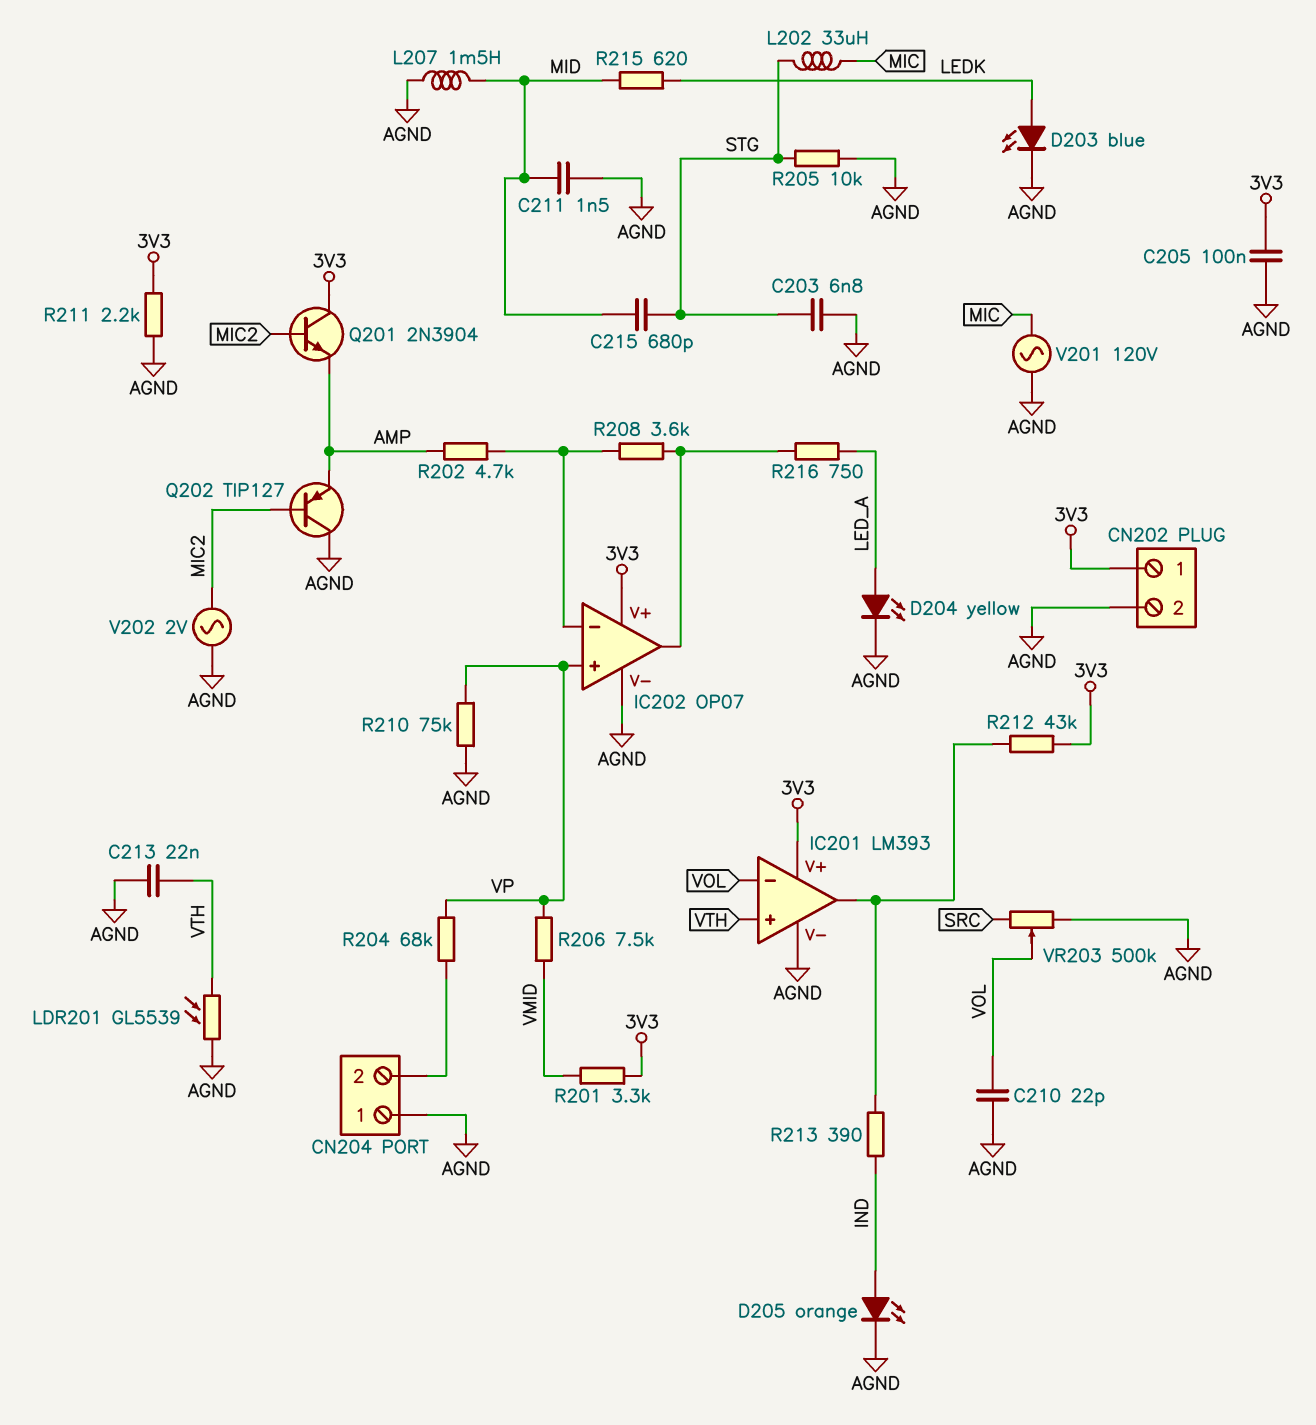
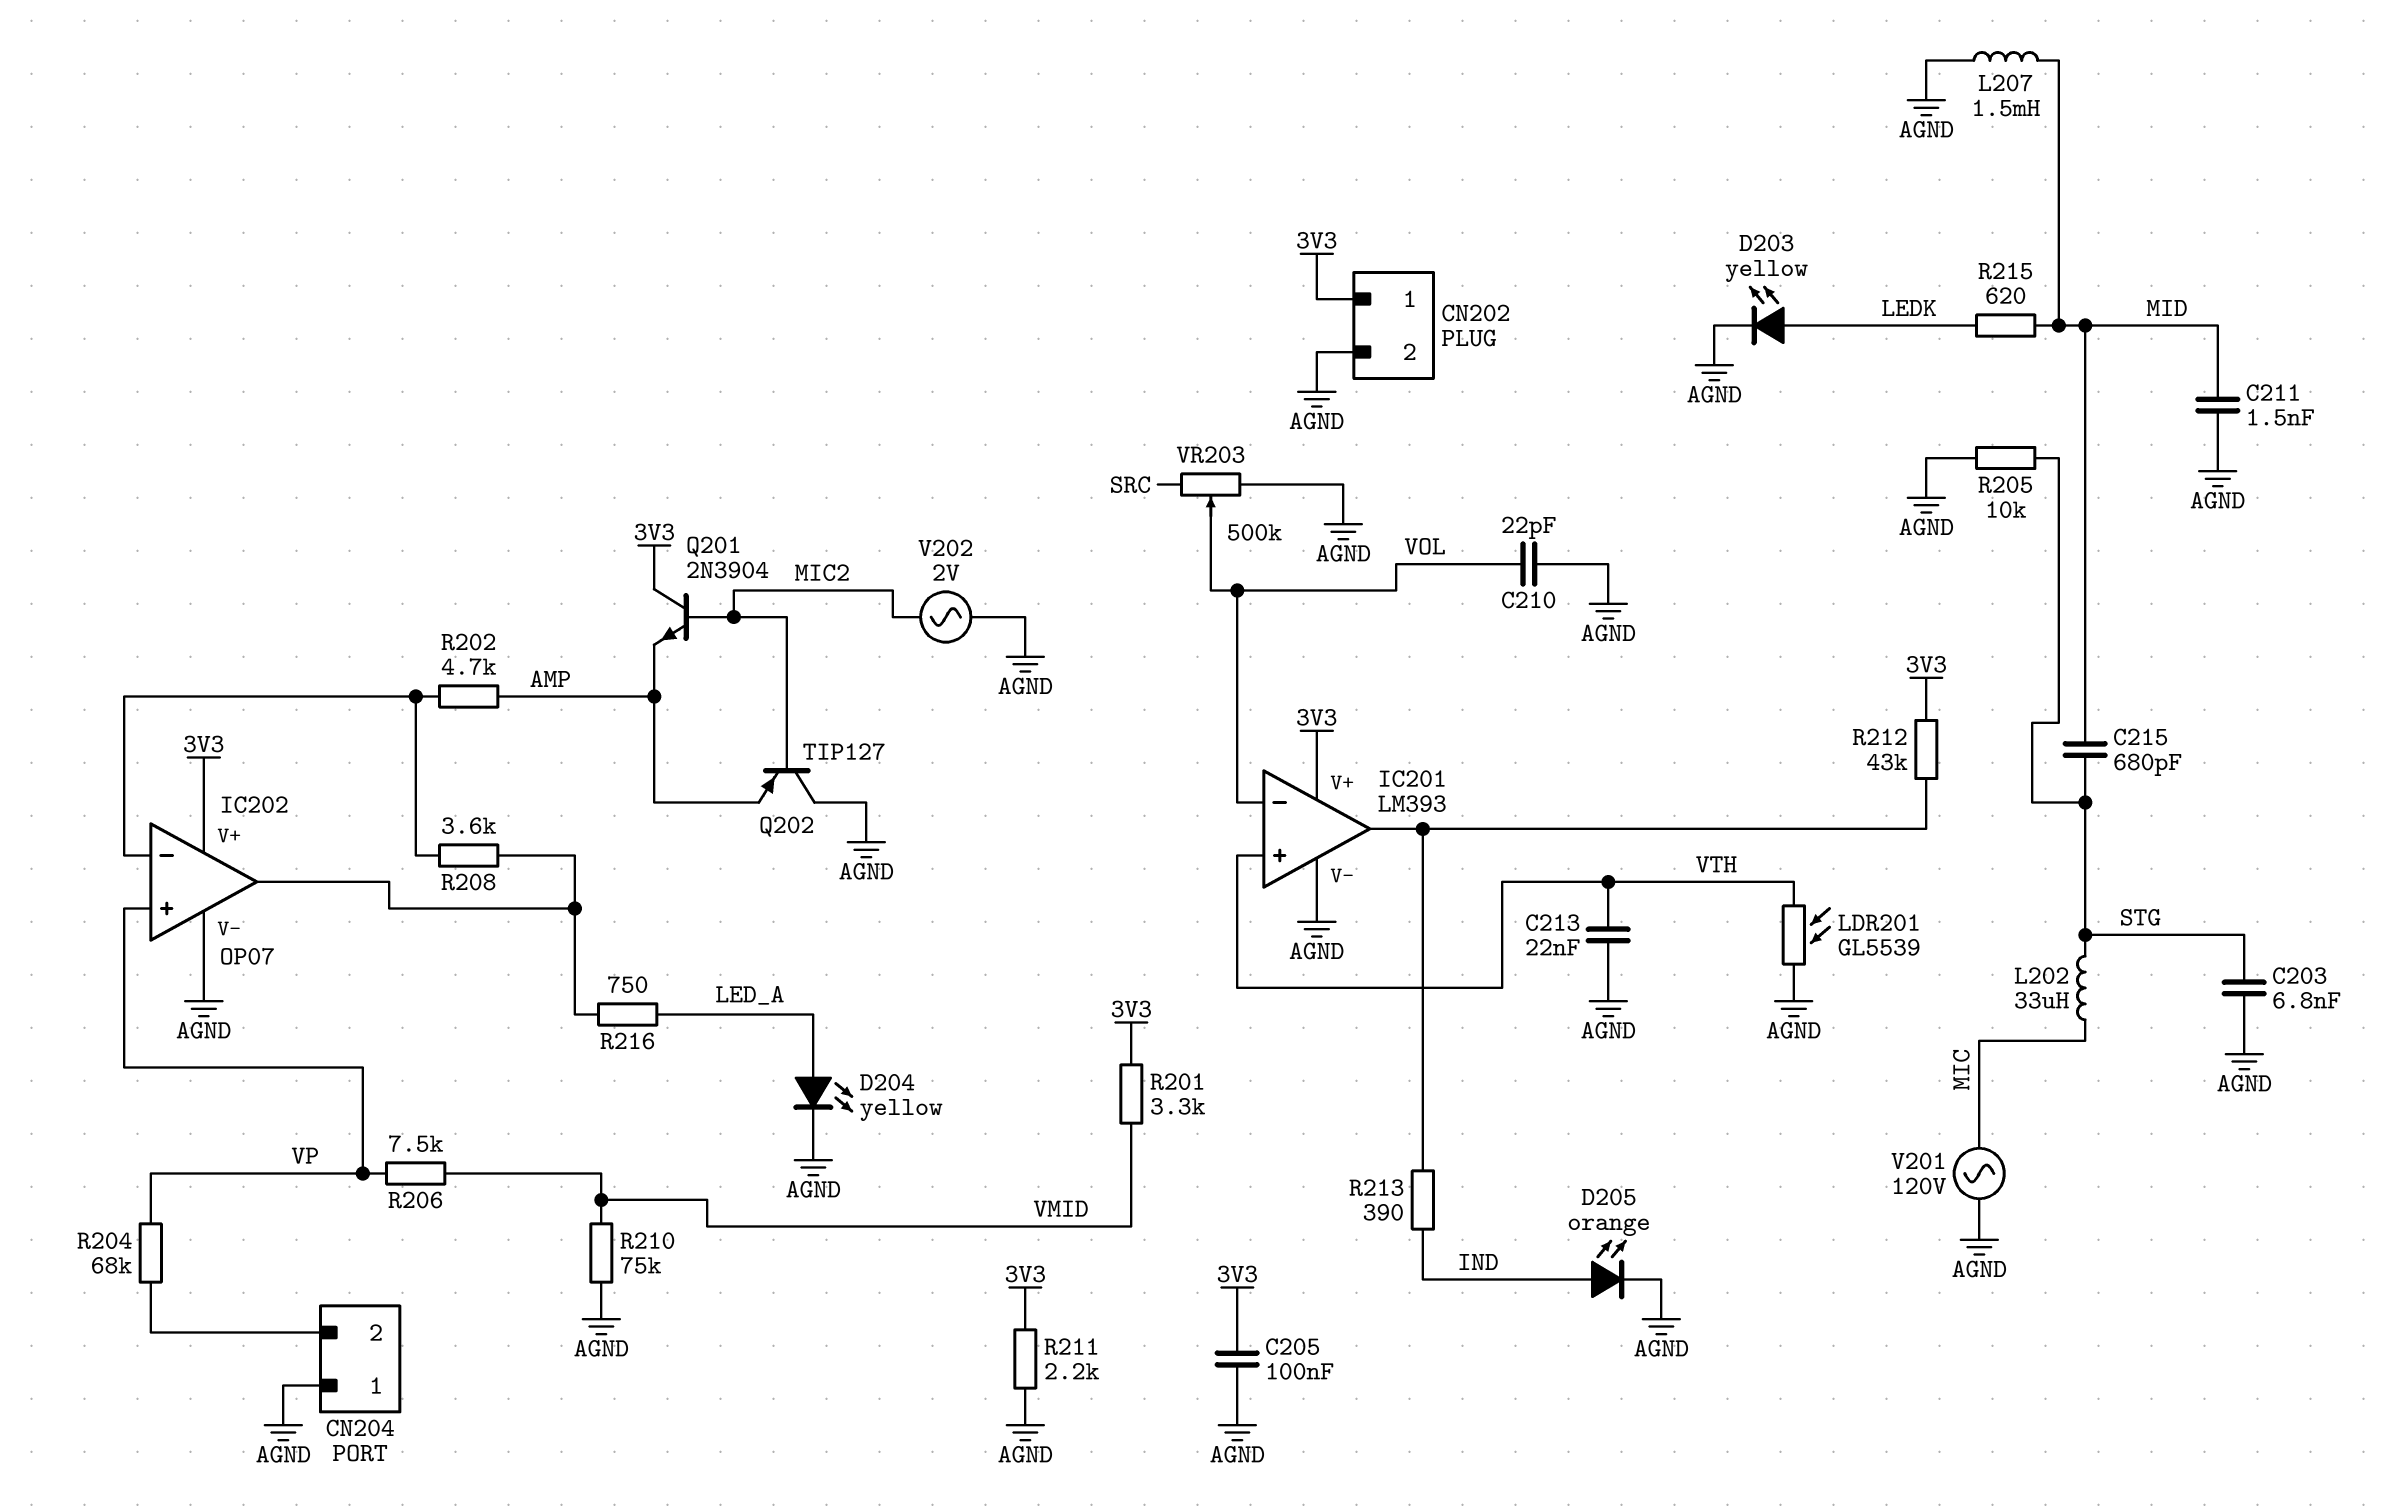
D203: LED blue (A LEDK, K AGND) -> LED yellow (A LEDK, K AGND)
R210: 75k (AGND, VP) -> 75k (AGND, VMID)

